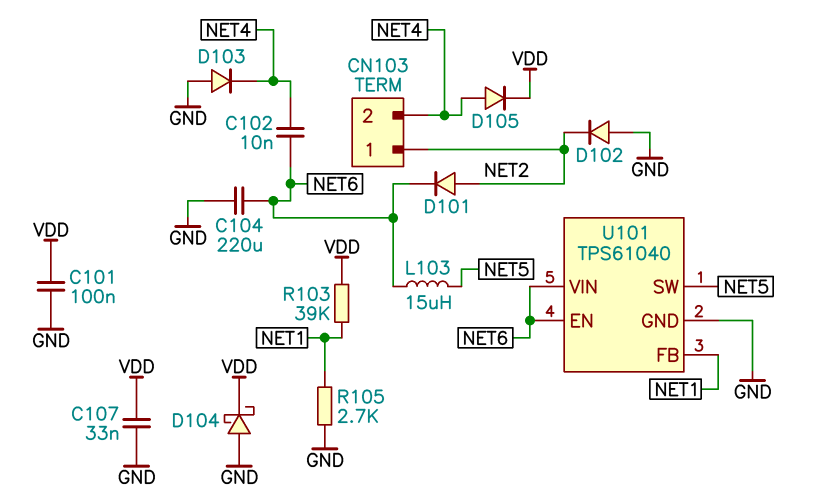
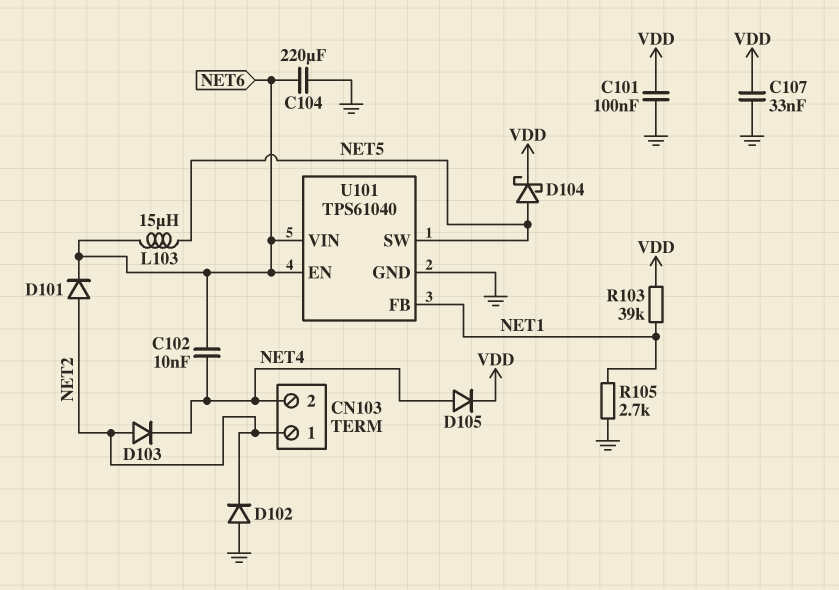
D103: diode (A GND, K NET4) -> diode (A NET2, K NET4)
D104: schottky (A GND, K VDD) -> schottky (A NET5, K VDD)

